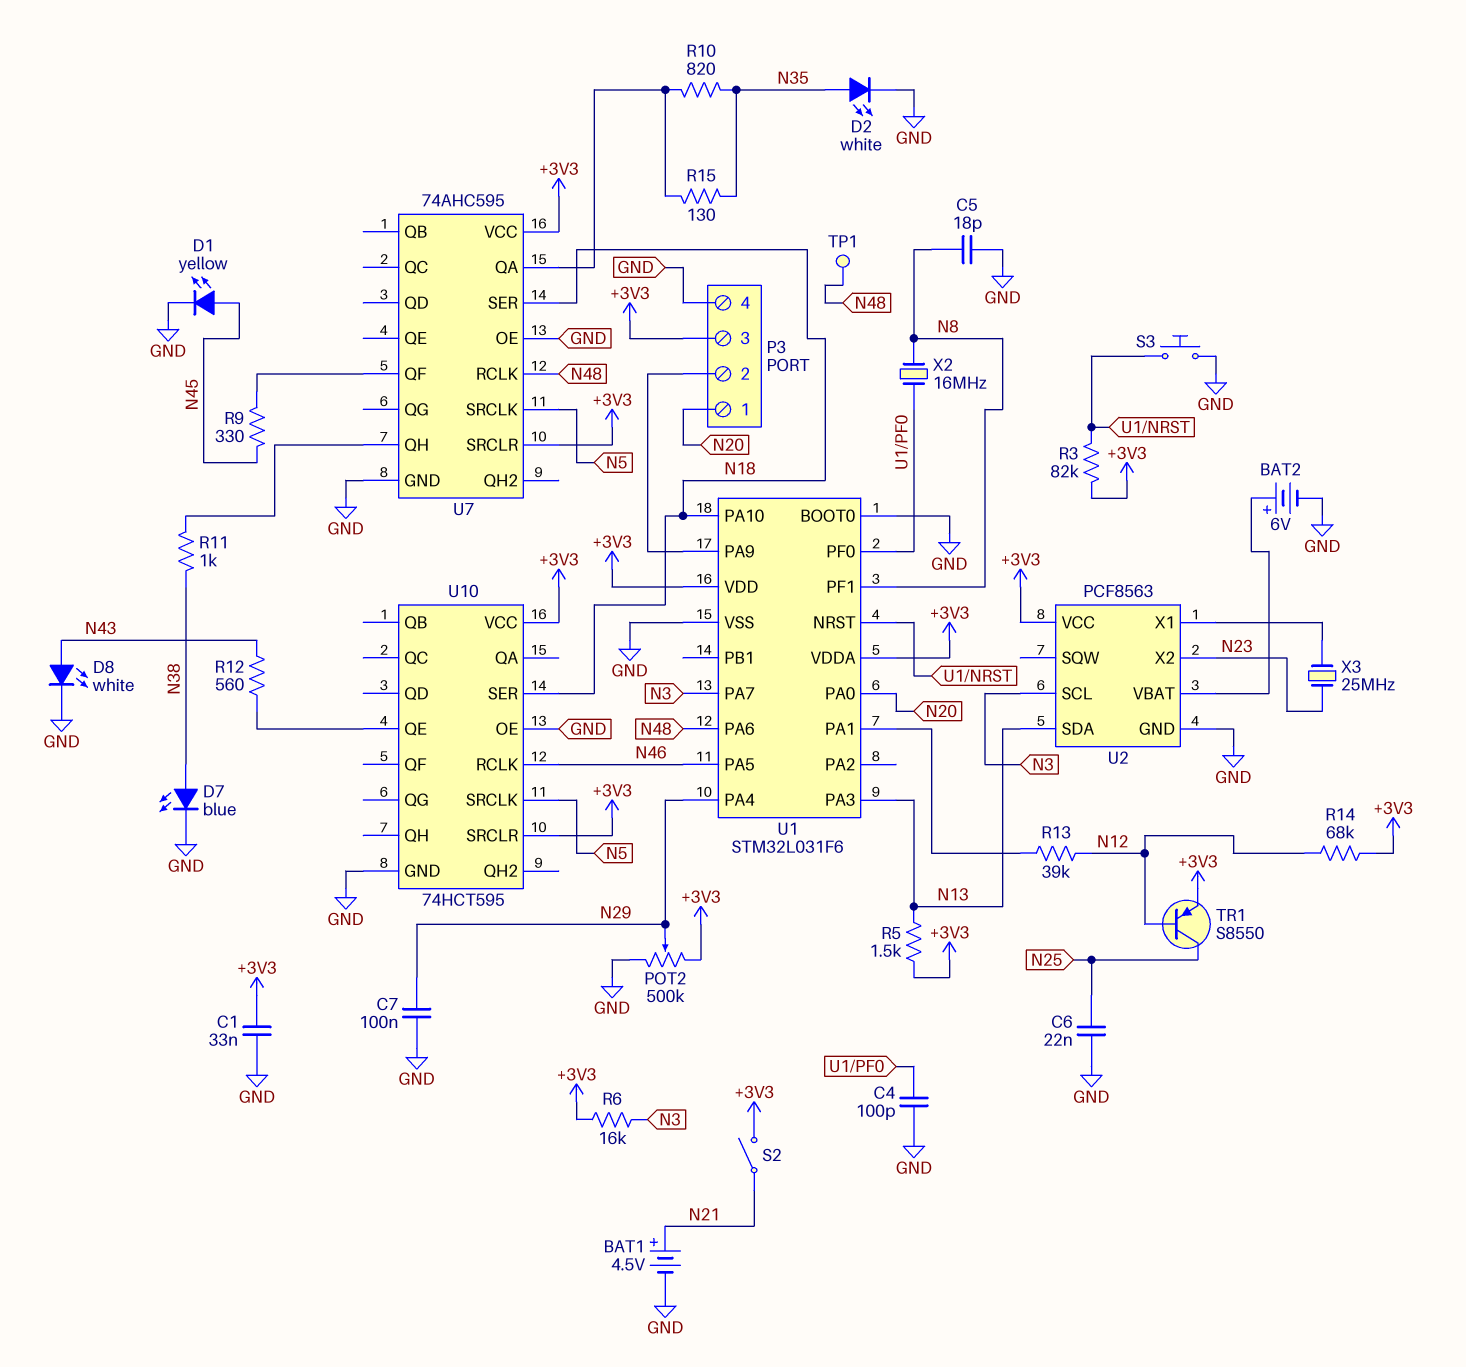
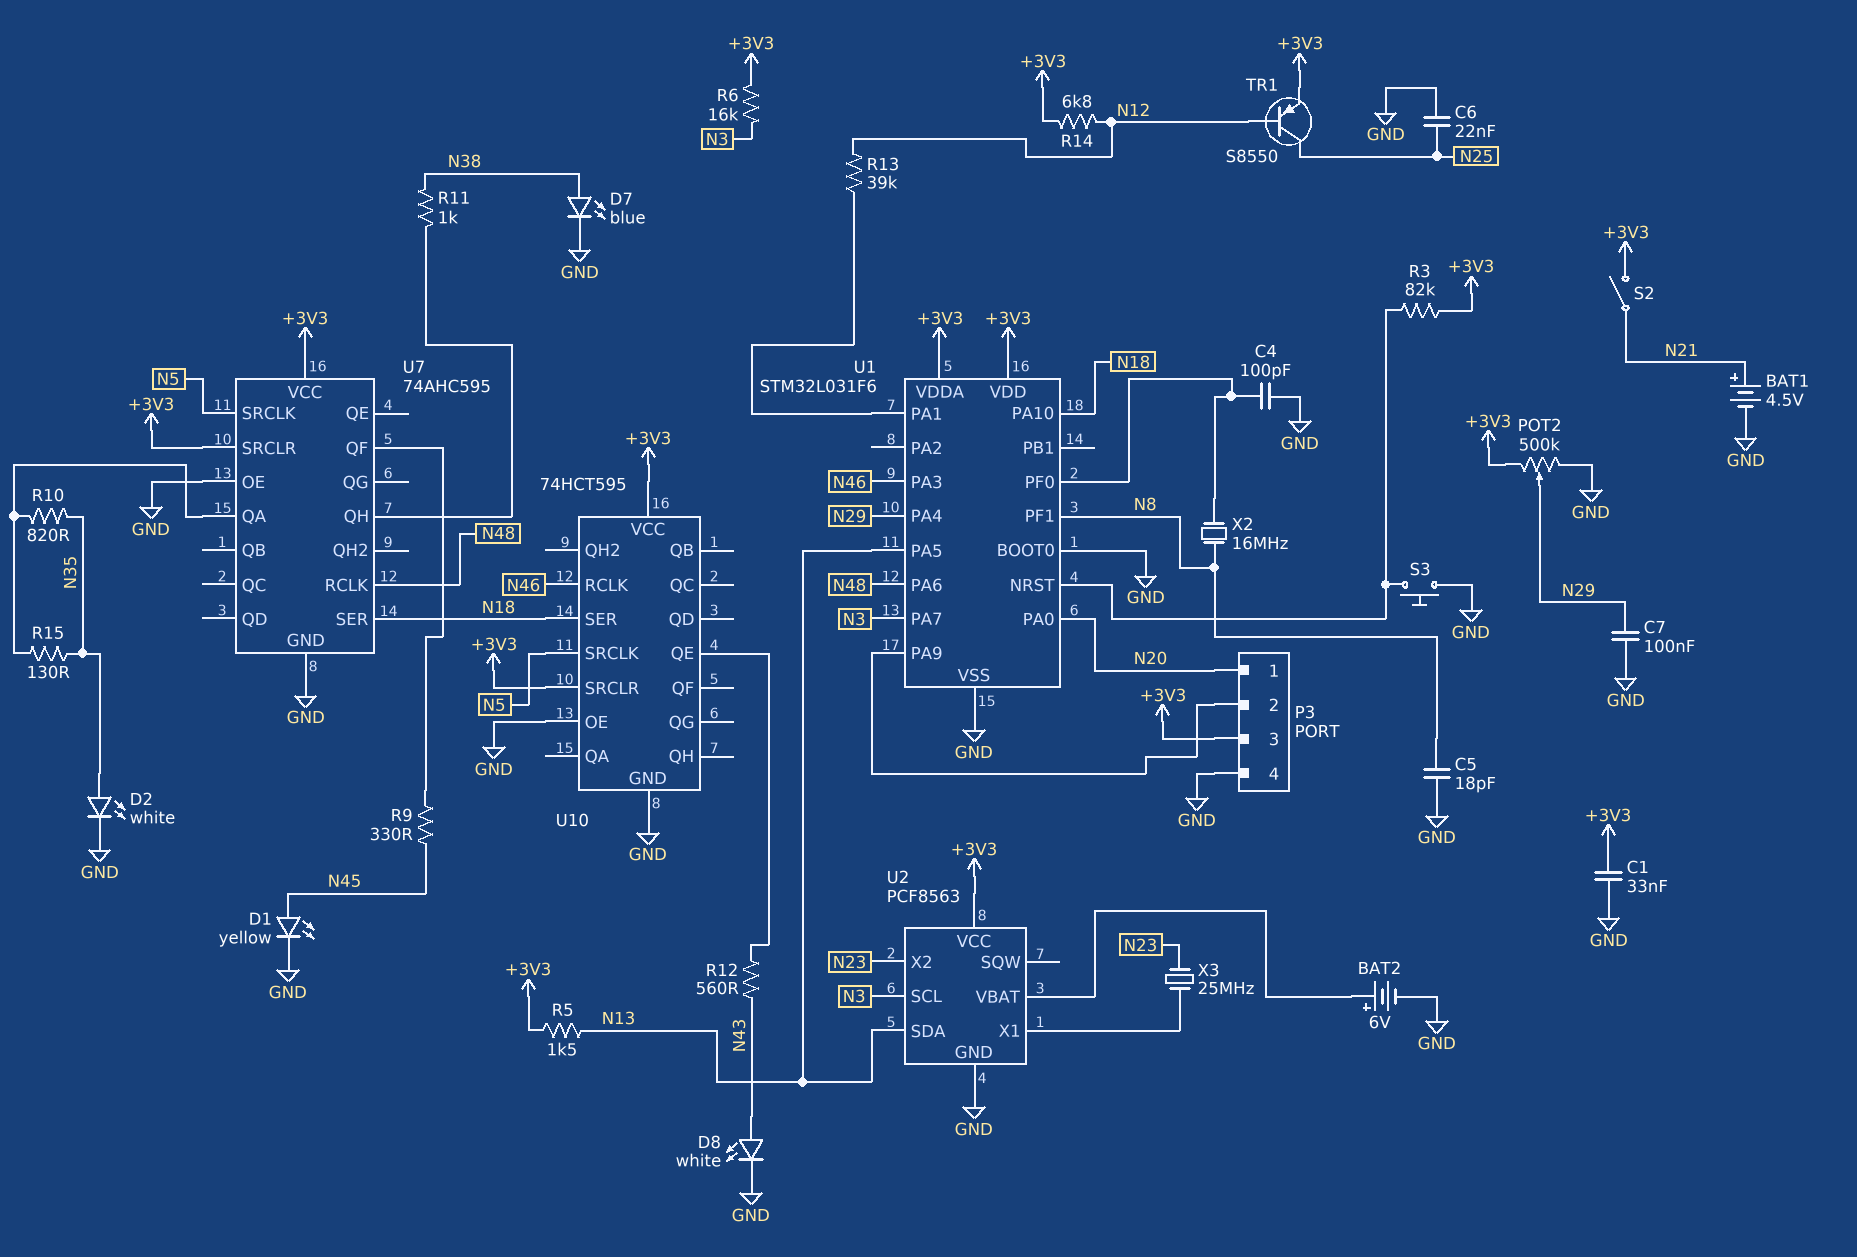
R14: 68k (+3V3, N12) -> 6.8k (+3V3, N12)
TP1: test point (N48) -> none
U1 pin PA3: N13 -> N46
U1 pin PA5: N46 -> N13

